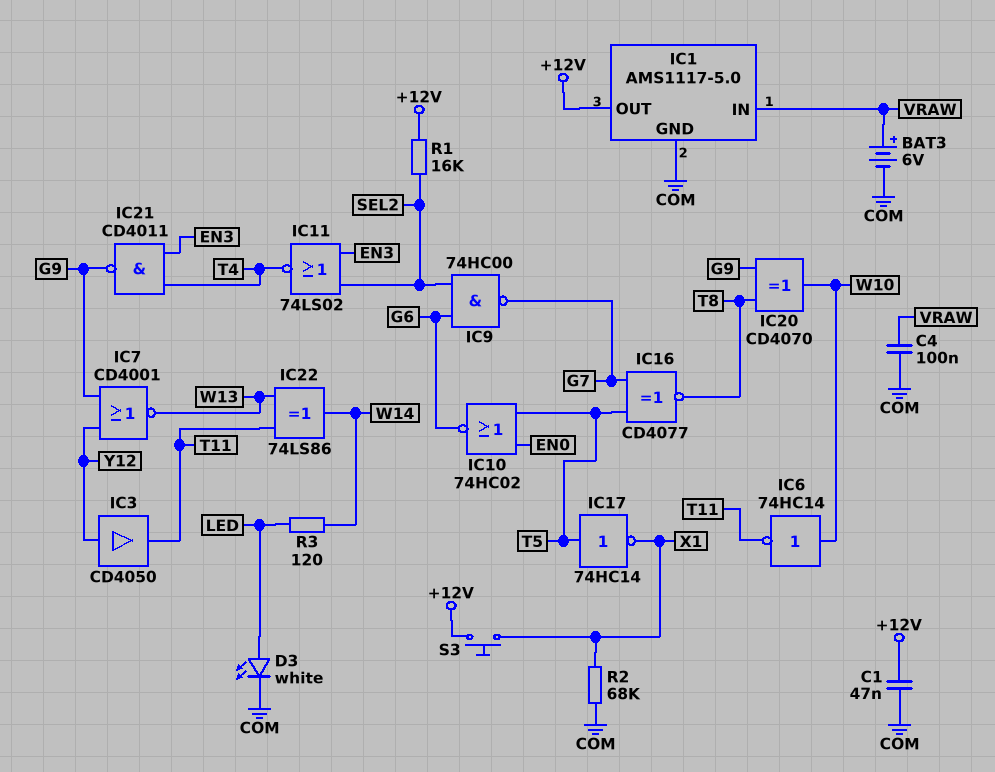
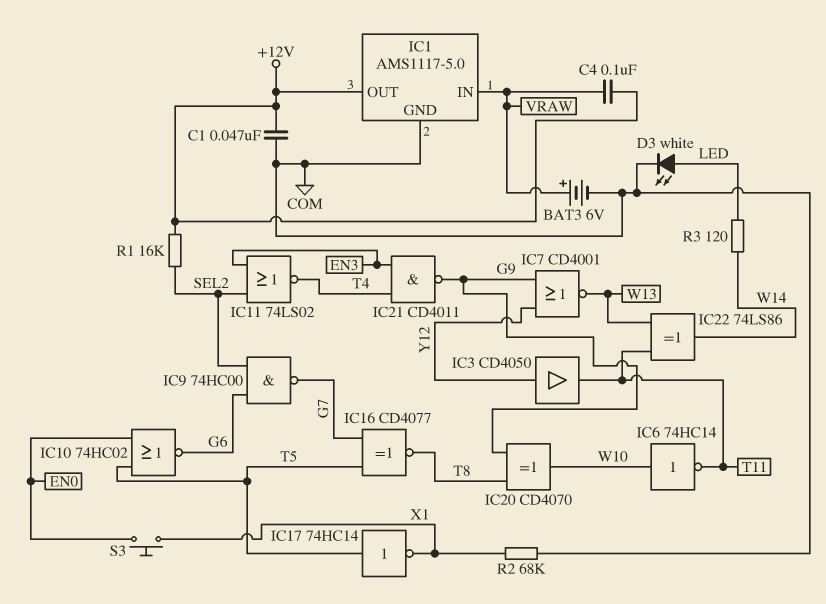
C4: 100nF (COM, VRAW) -> 100nF (+12V, VRAW)
S3: button (+12V, X1) -> button (EN0, X1)

